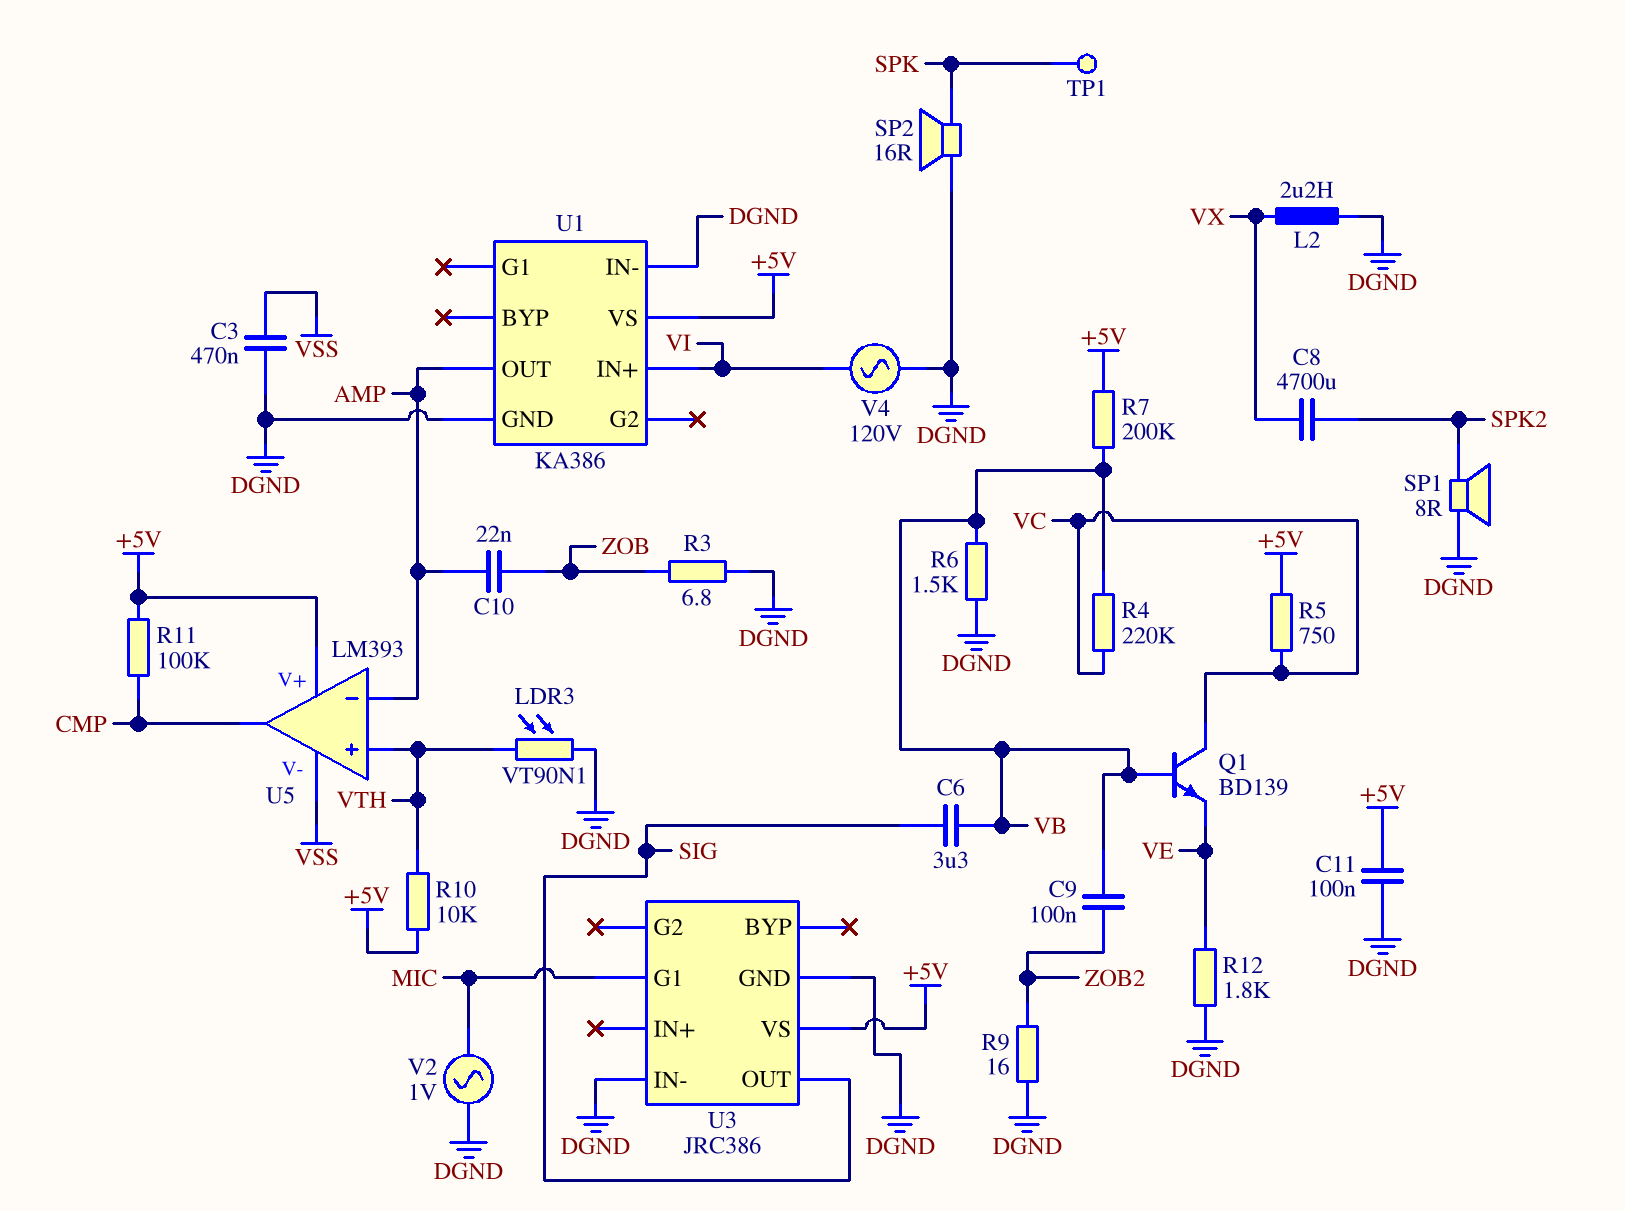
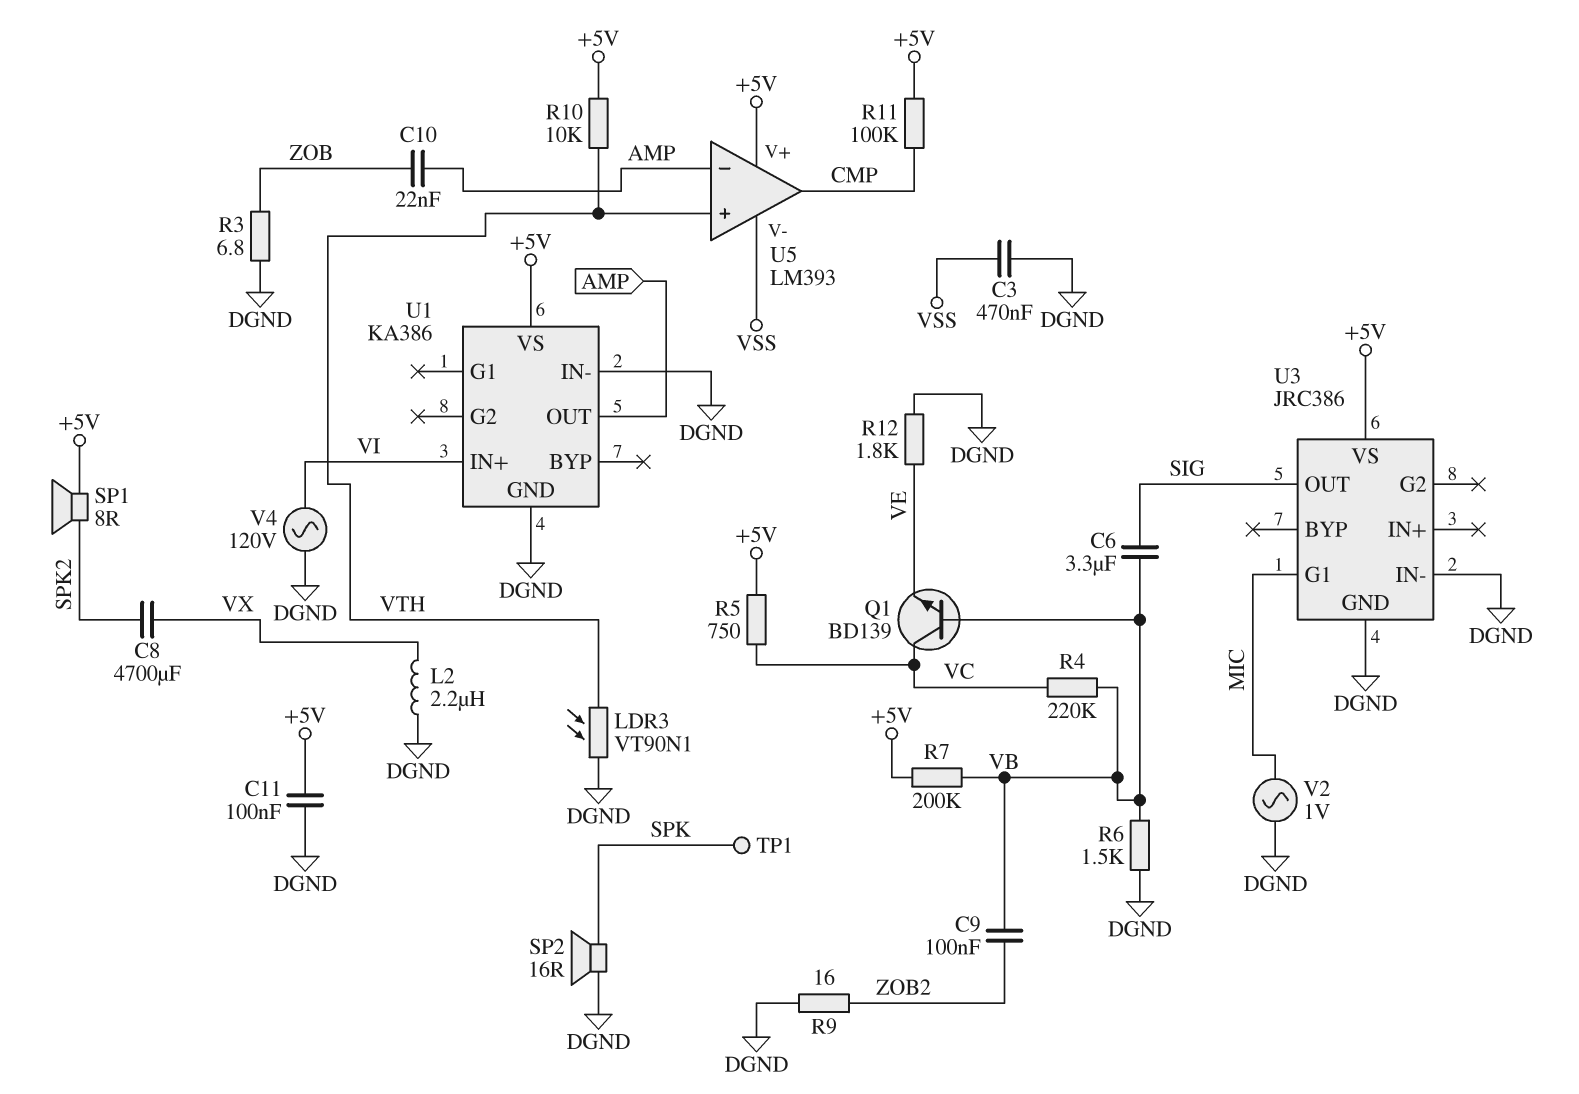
SP1: speaker 8R (DGND, SPK2) -> speaker 8R (+5V, SPK2)

